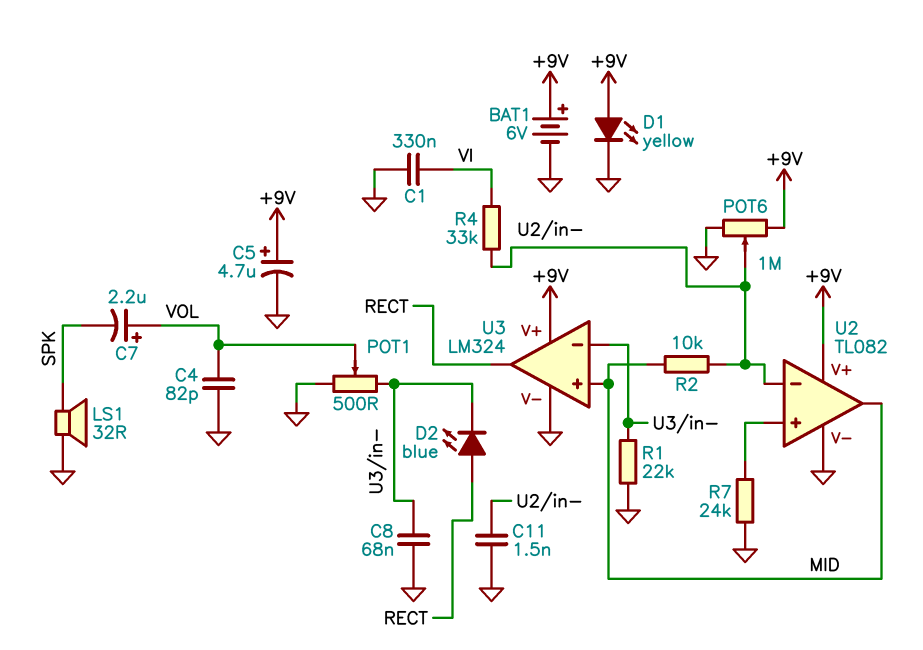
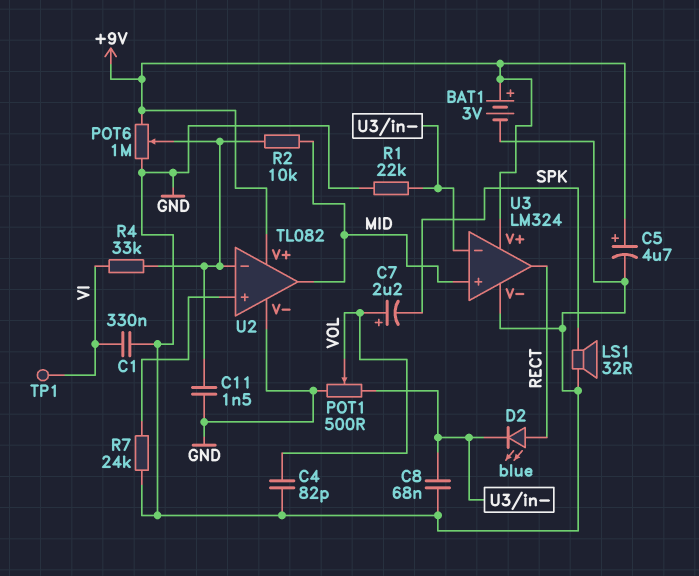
BAT1: 6V (plus +9V, minus GND) -> 3V (plus +9V, minus GND)
D1: LED yellow (A +9V, K GND) -> none
TP1: none -> test point (VI)

